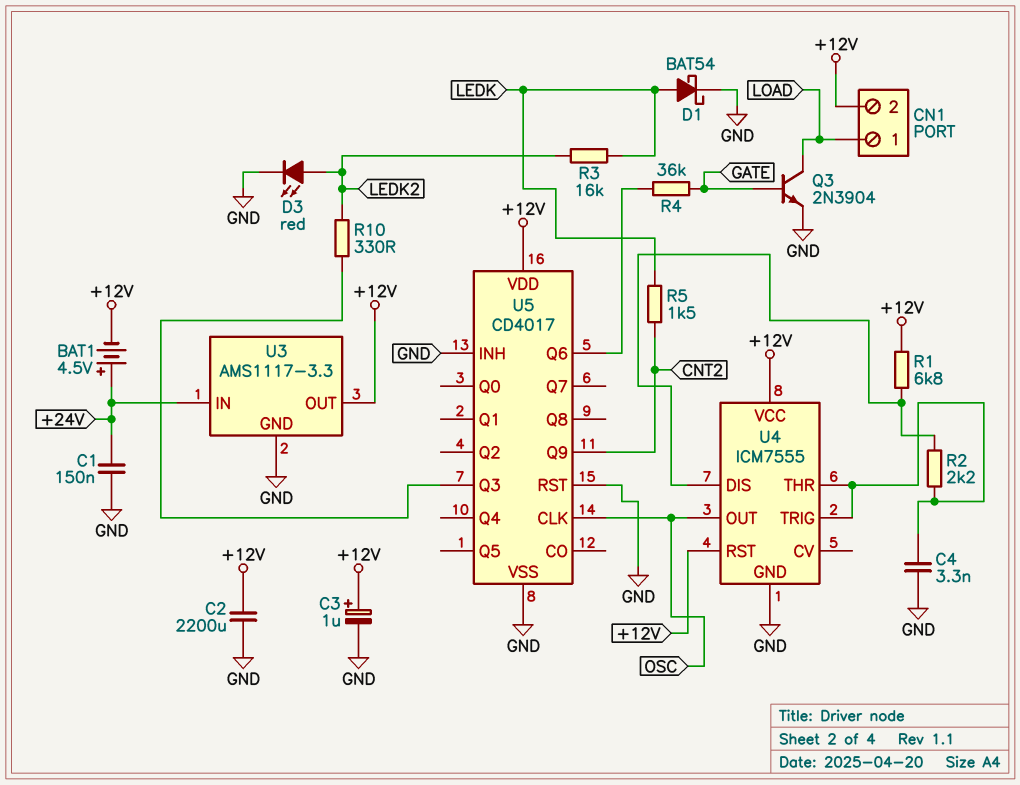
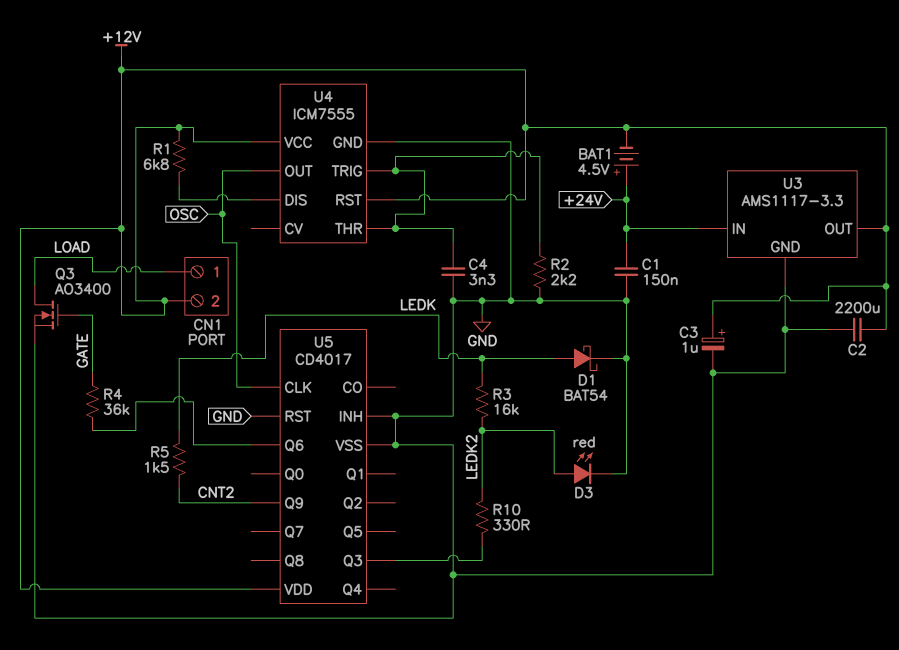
Q3: NPN 2N3904 (B GATE, C LOAD, E GND) -> NMOS AO3400 (G GATE, D LOAD, S GND)
R2: 2.2k (U4/DIS, U4/THR) -> 2.2k (GND, U4/THR)

